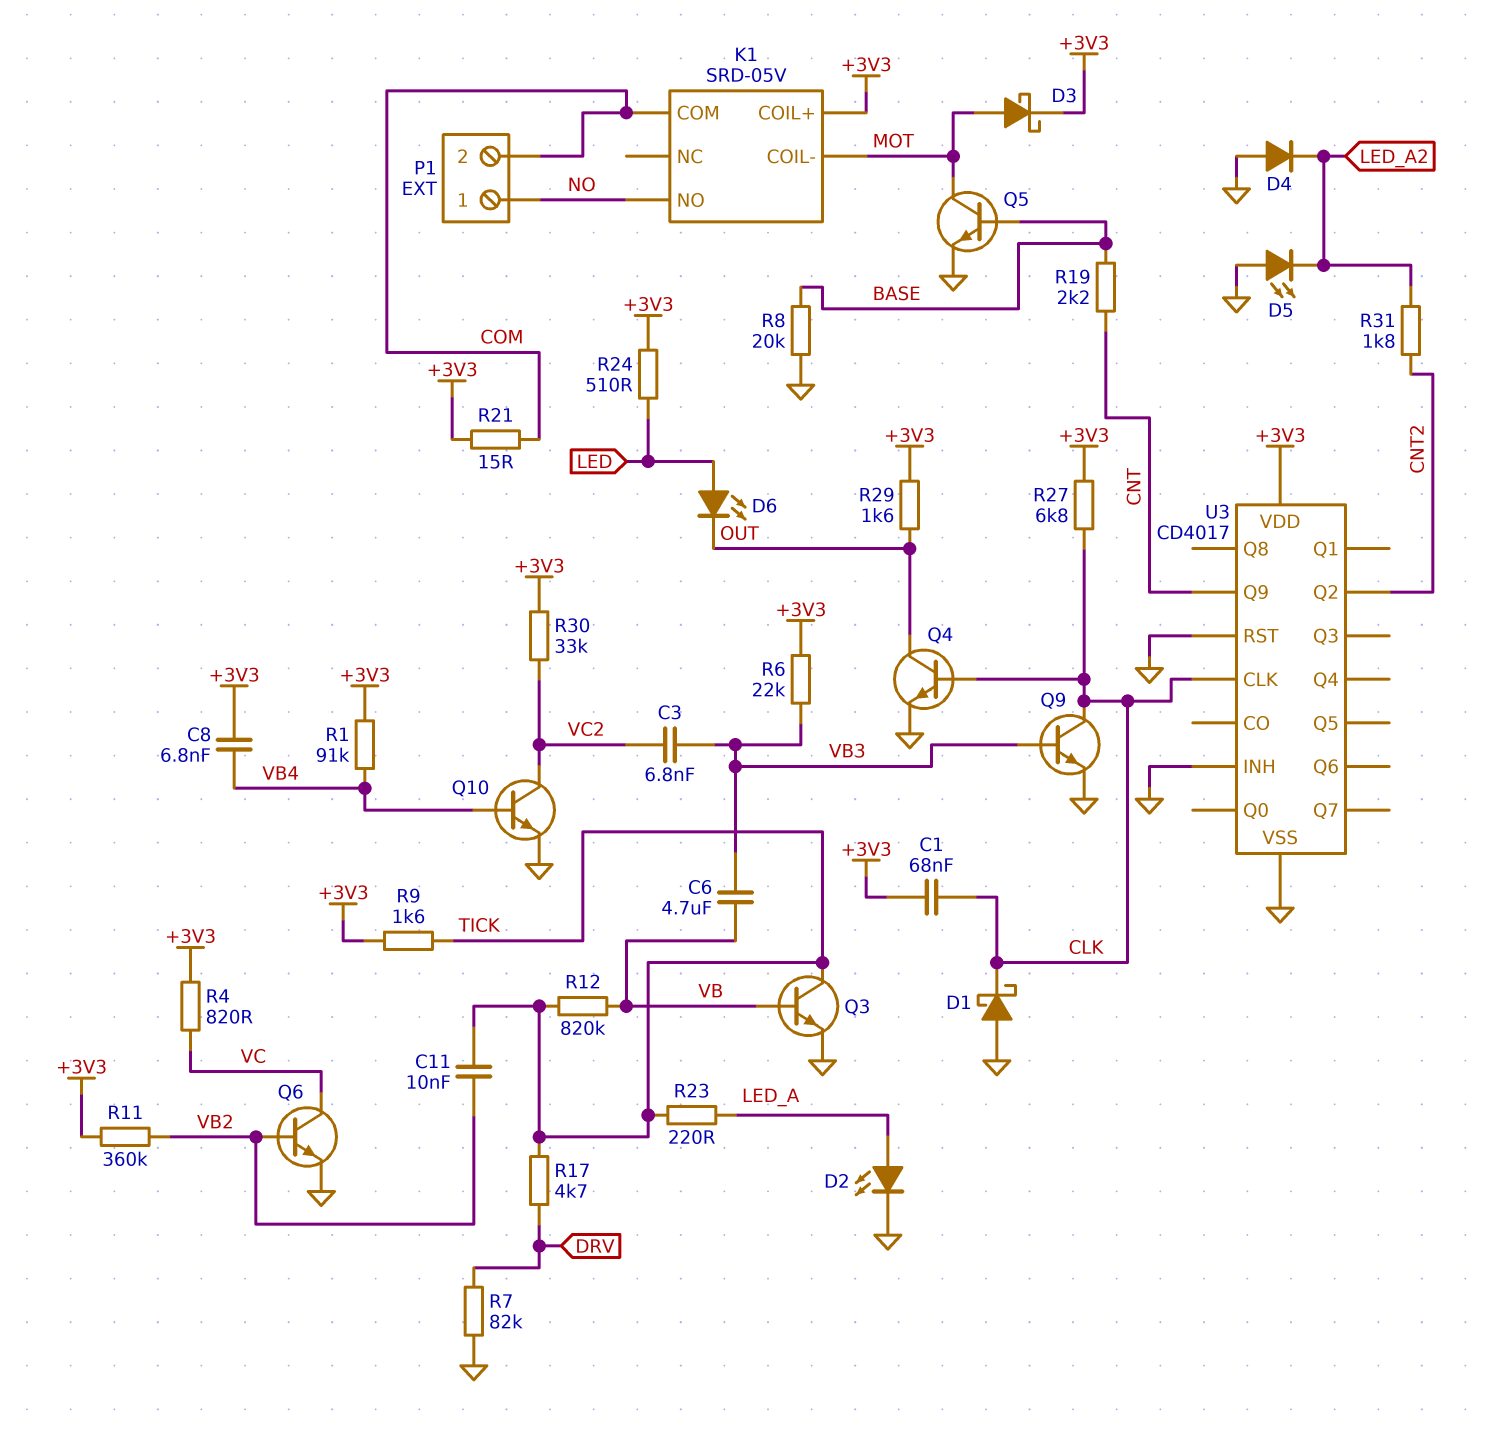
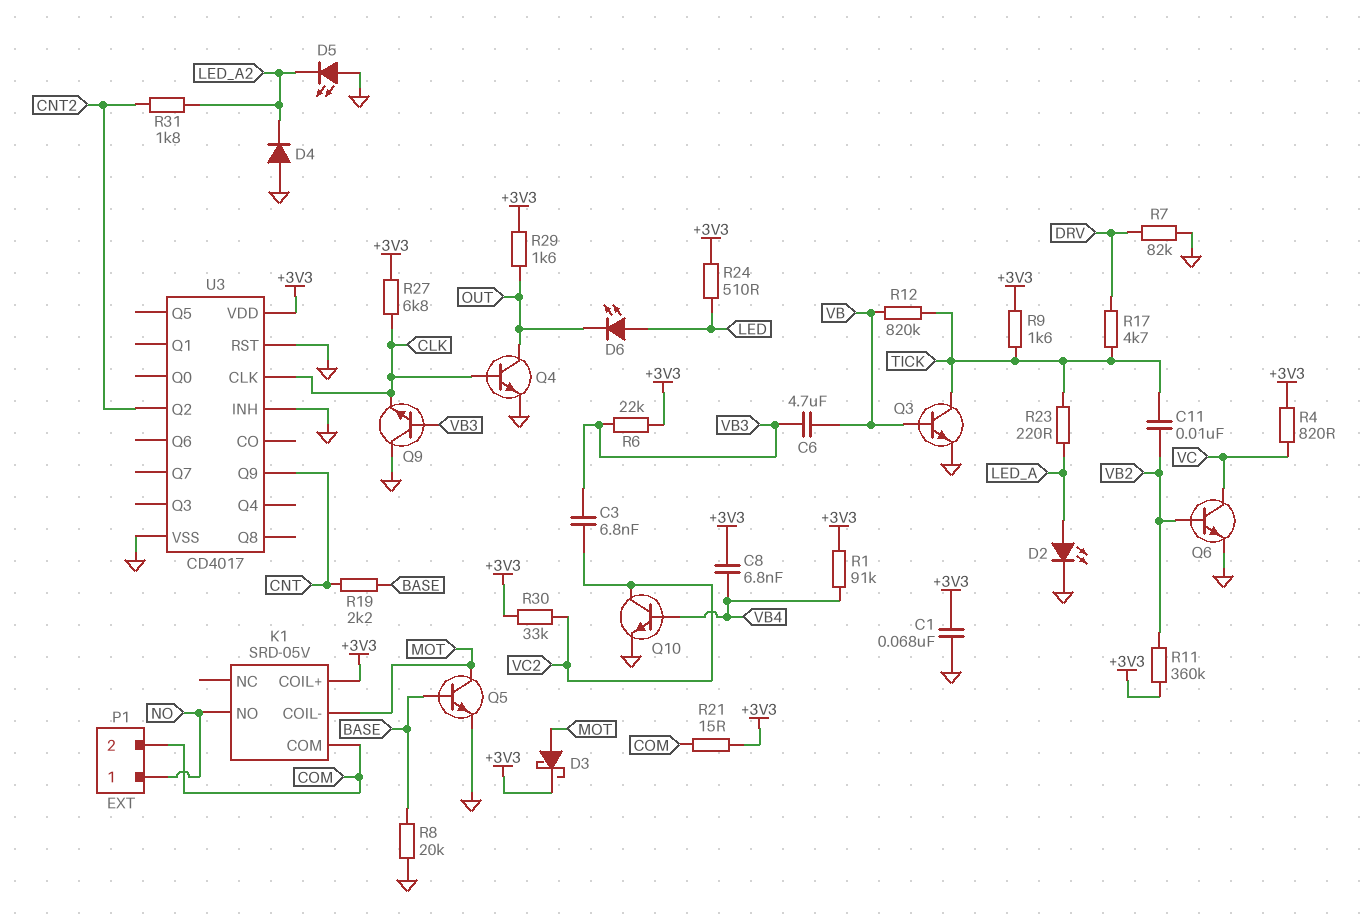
C1: 68nF (+3V3, CLK) -> 68nF (+3V3, GND)
D1: schottky (A GND, K CLK) -> none
Q9: NPN (B VB3, C CLK, E GND) -> NPN (B VB3, C GND, E CLK)

